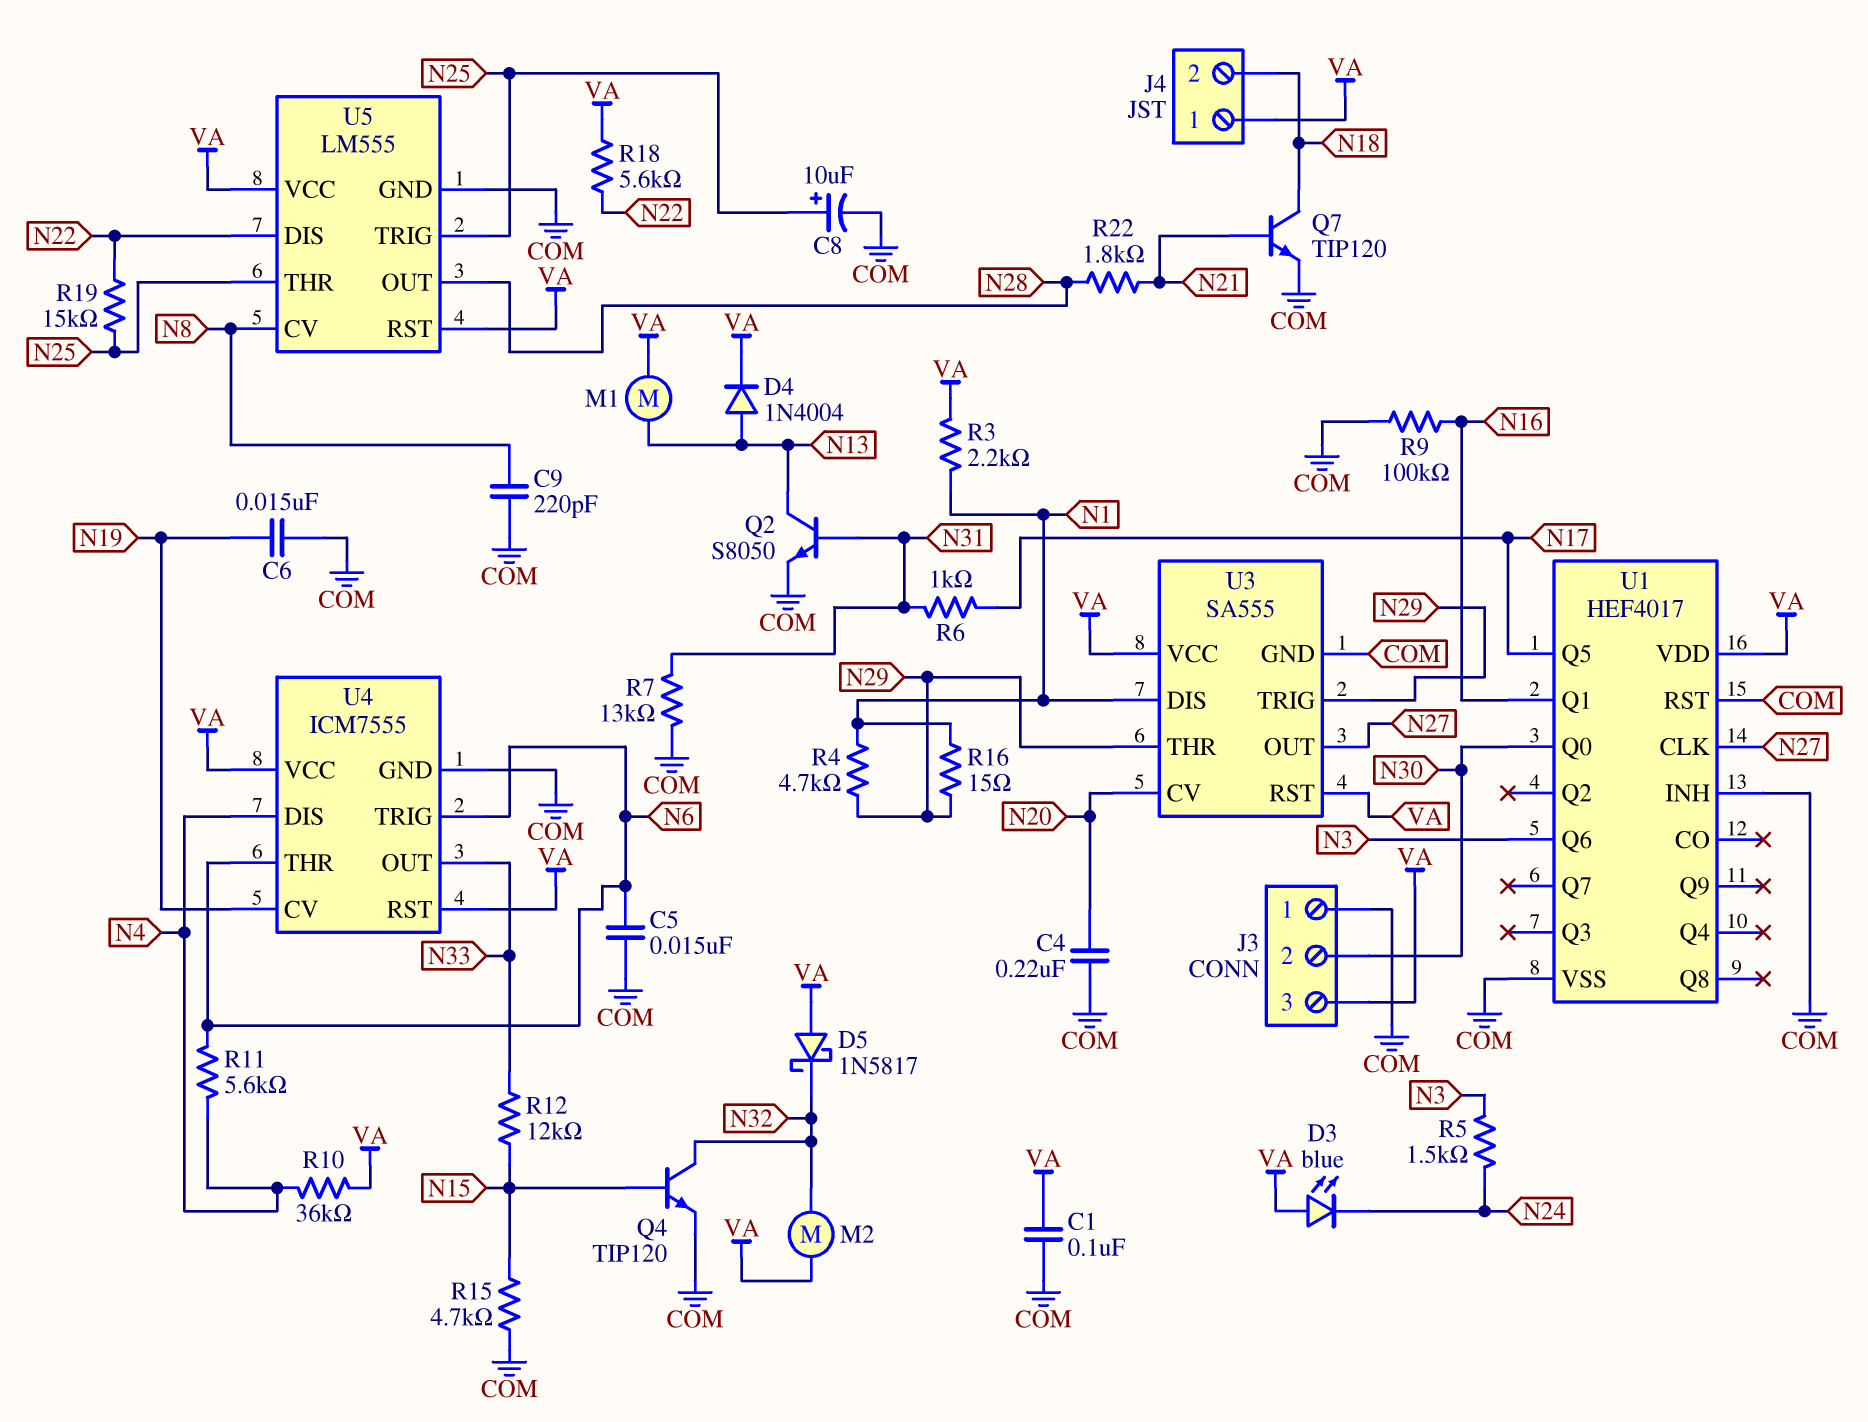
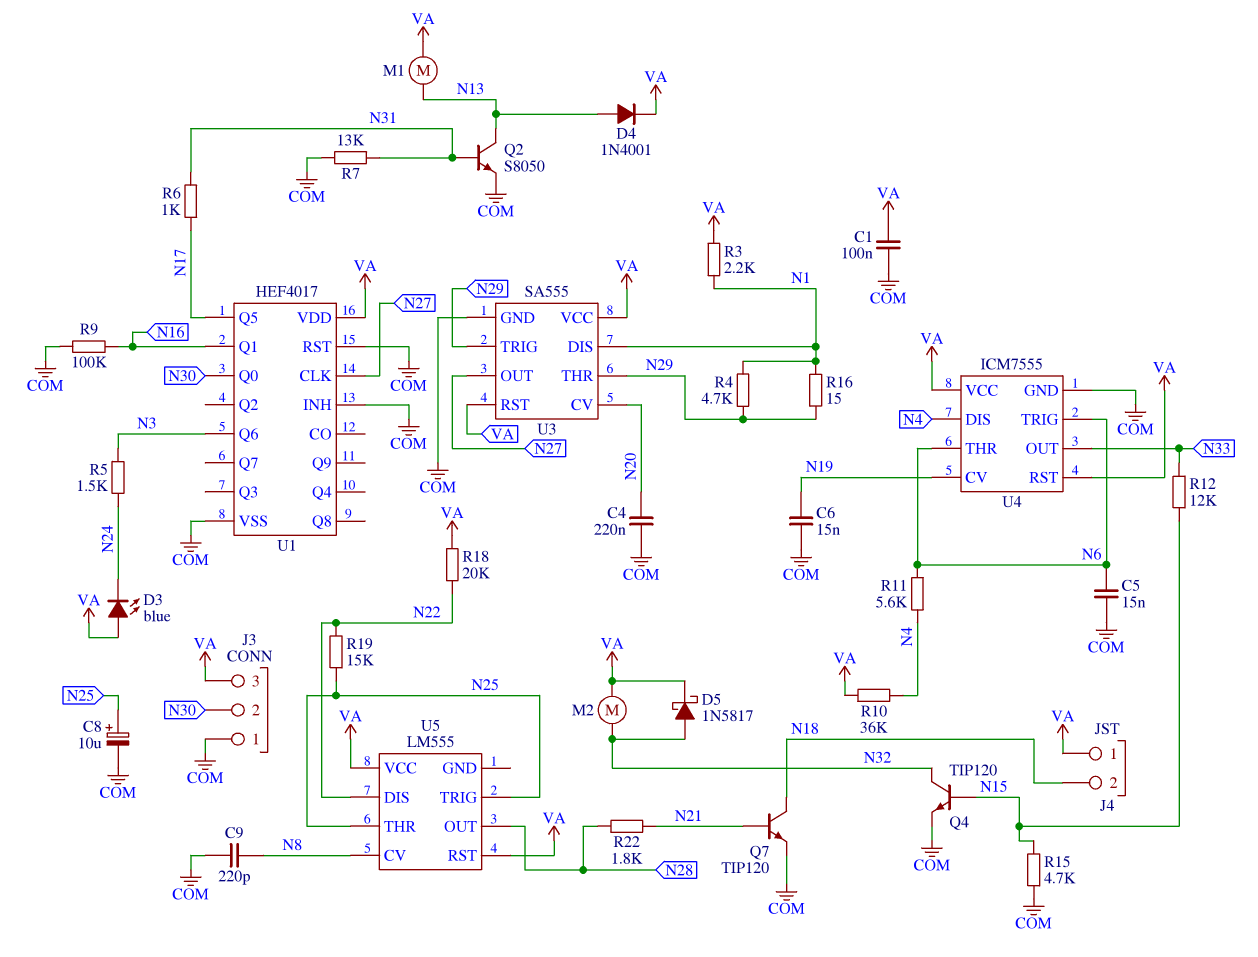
D4: diode 1N4004 (A N13, K VA) -> diode 1N4001 (A N13, K VA)
D5: schottky 1N5817 (A VA, K N32) -> schottky 1N5817 (A N32, K VA)
R18: 5.6k (N22, VA) -> 20k (N22, VA)
U5 pin GND: COM -> none

